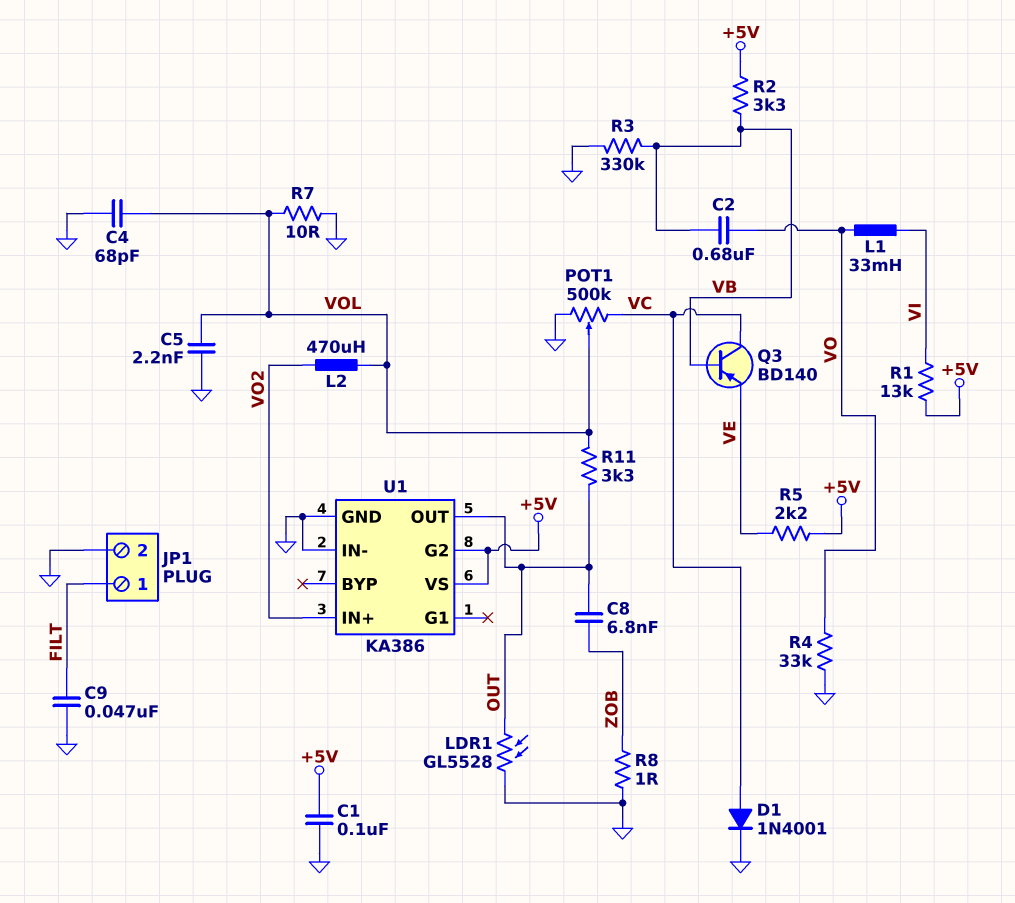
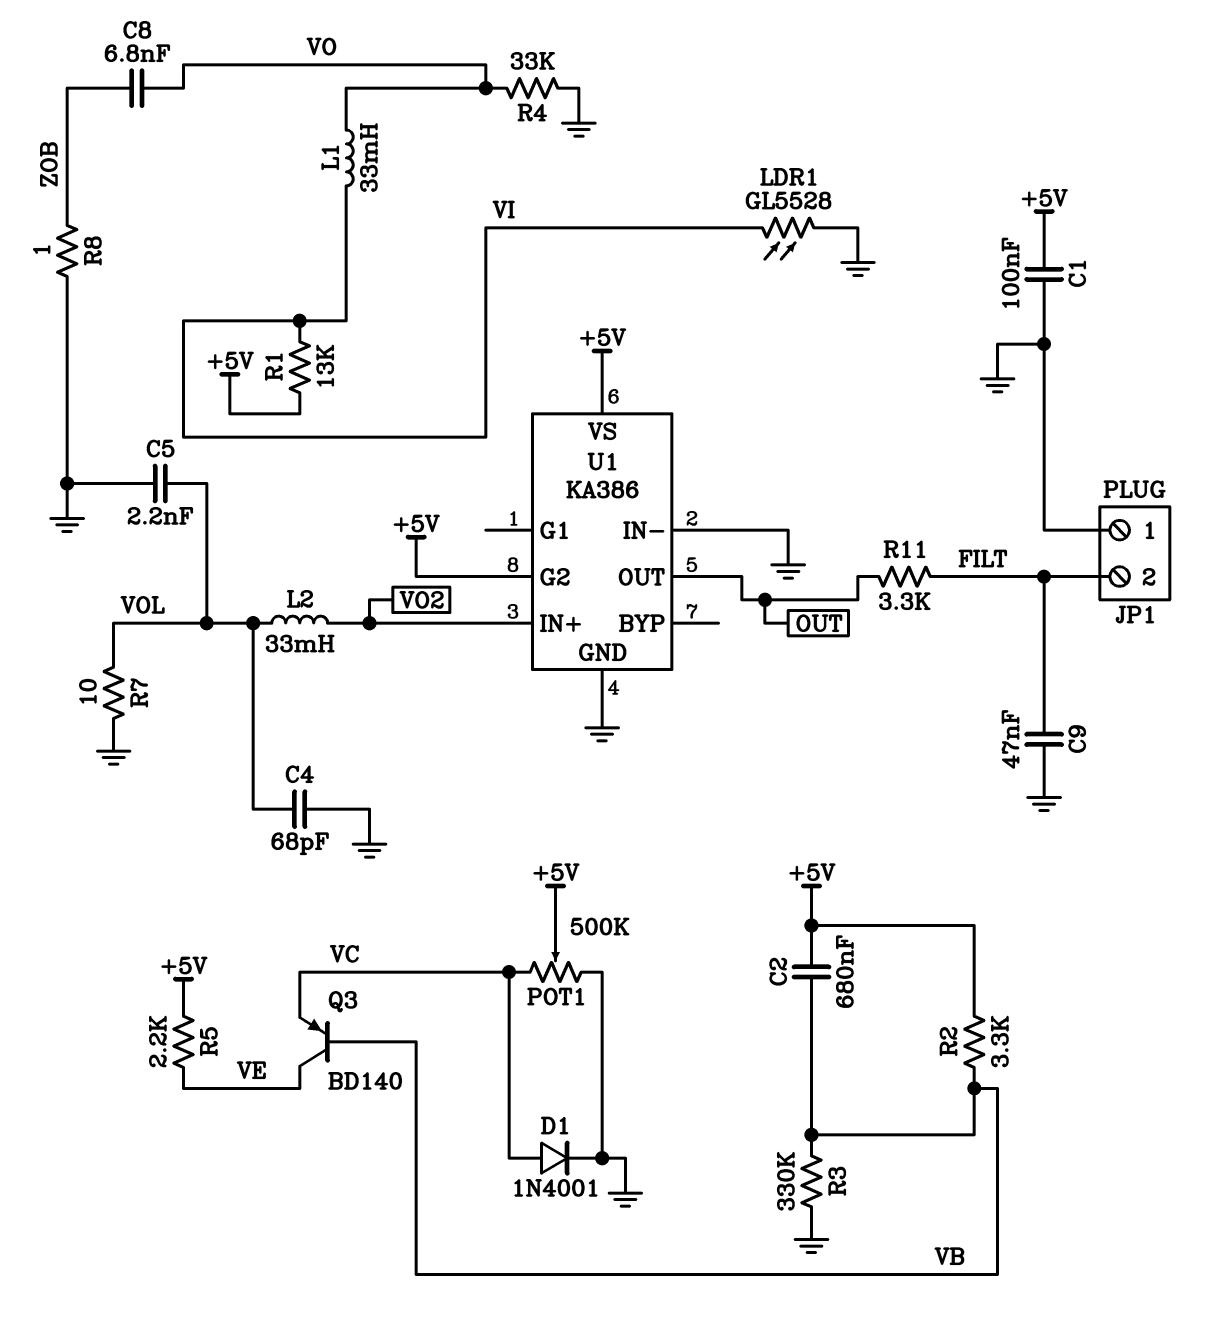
C2: 680nF (VB, VO) -> 680nF (+5V, VB)
C8: 6.8nF (OUT, ZOB) -> 6.8nF (VO, ZOB)
JP1 pin 1: FILT -> GND
JP1 pin 2: GND -> FILT
L2: 470uH (VO2, VOL) -> 33mH (VO2, VOL)
LDR1: GL5528 (GND, OUT) -> GL5528 (GND, VI)
POT1: 500k (GND, VC, wiper VOL) -> 500k (GND, VC, wiper +5V)
Q3: PNP BD140 (B VB, C VC, E VE) -> PNP BD140 (B VB, C VE, E VC)
R11: 3.3k (OUT, VOL) -> 3.3k (FILT, OUT)

